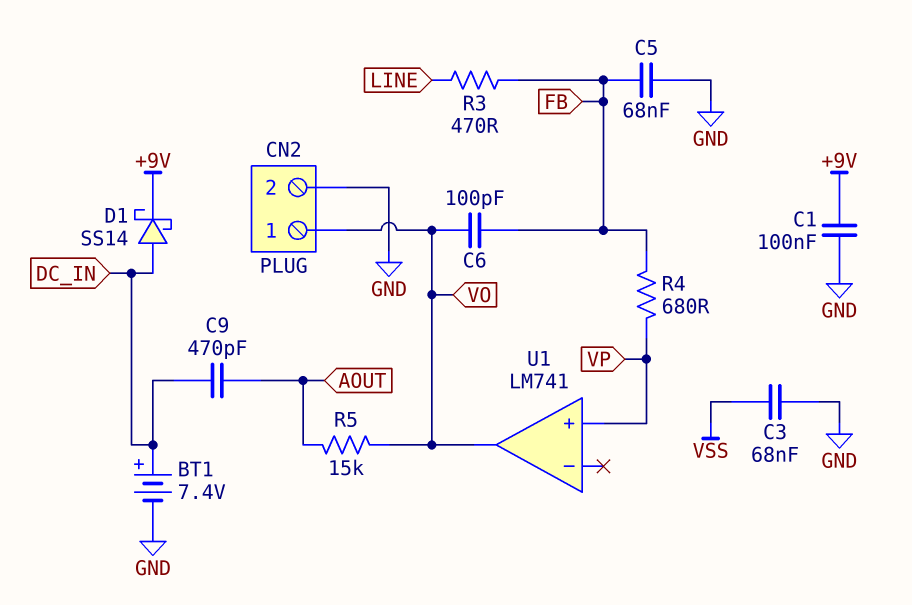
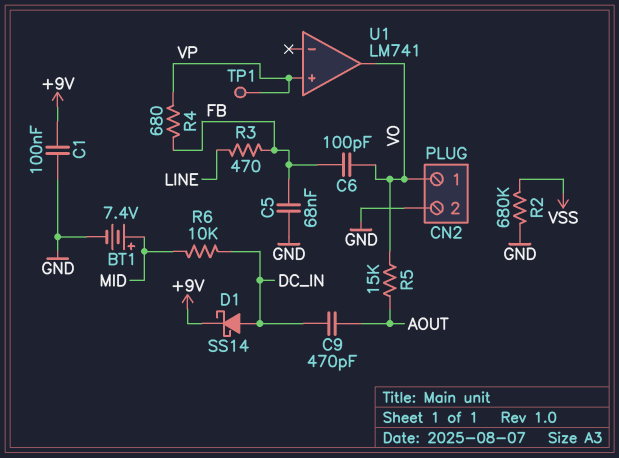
BT1: 7.4V (plus DC_IN, minus GND) -> 7.4V (plus MID, minus GND)
C3: 68nF (GND, VSS) -> none
R2: none -> 680k (GND, VSS)
R6: none -> 10k (DC_IN, MID)
TP1: none -> test point (VP)

